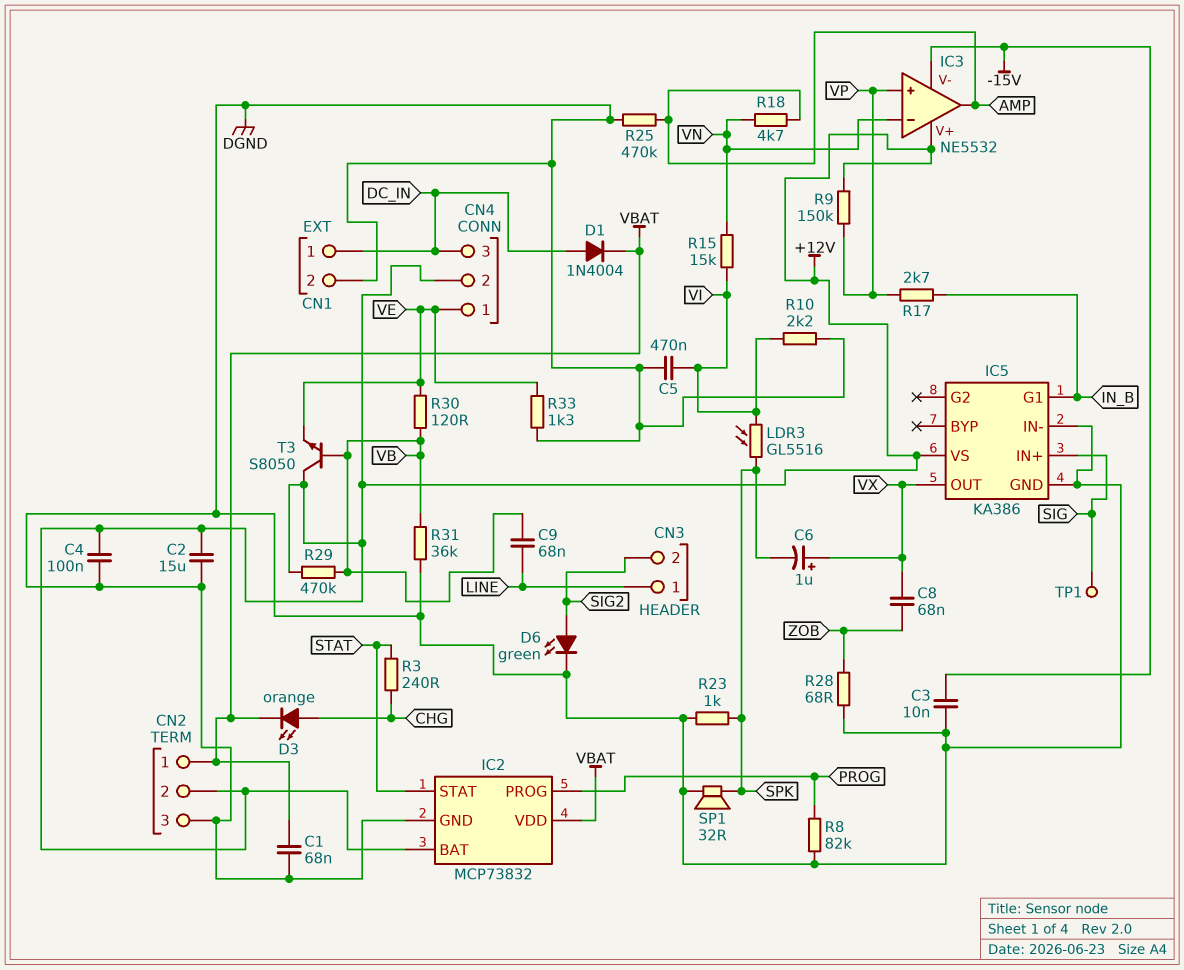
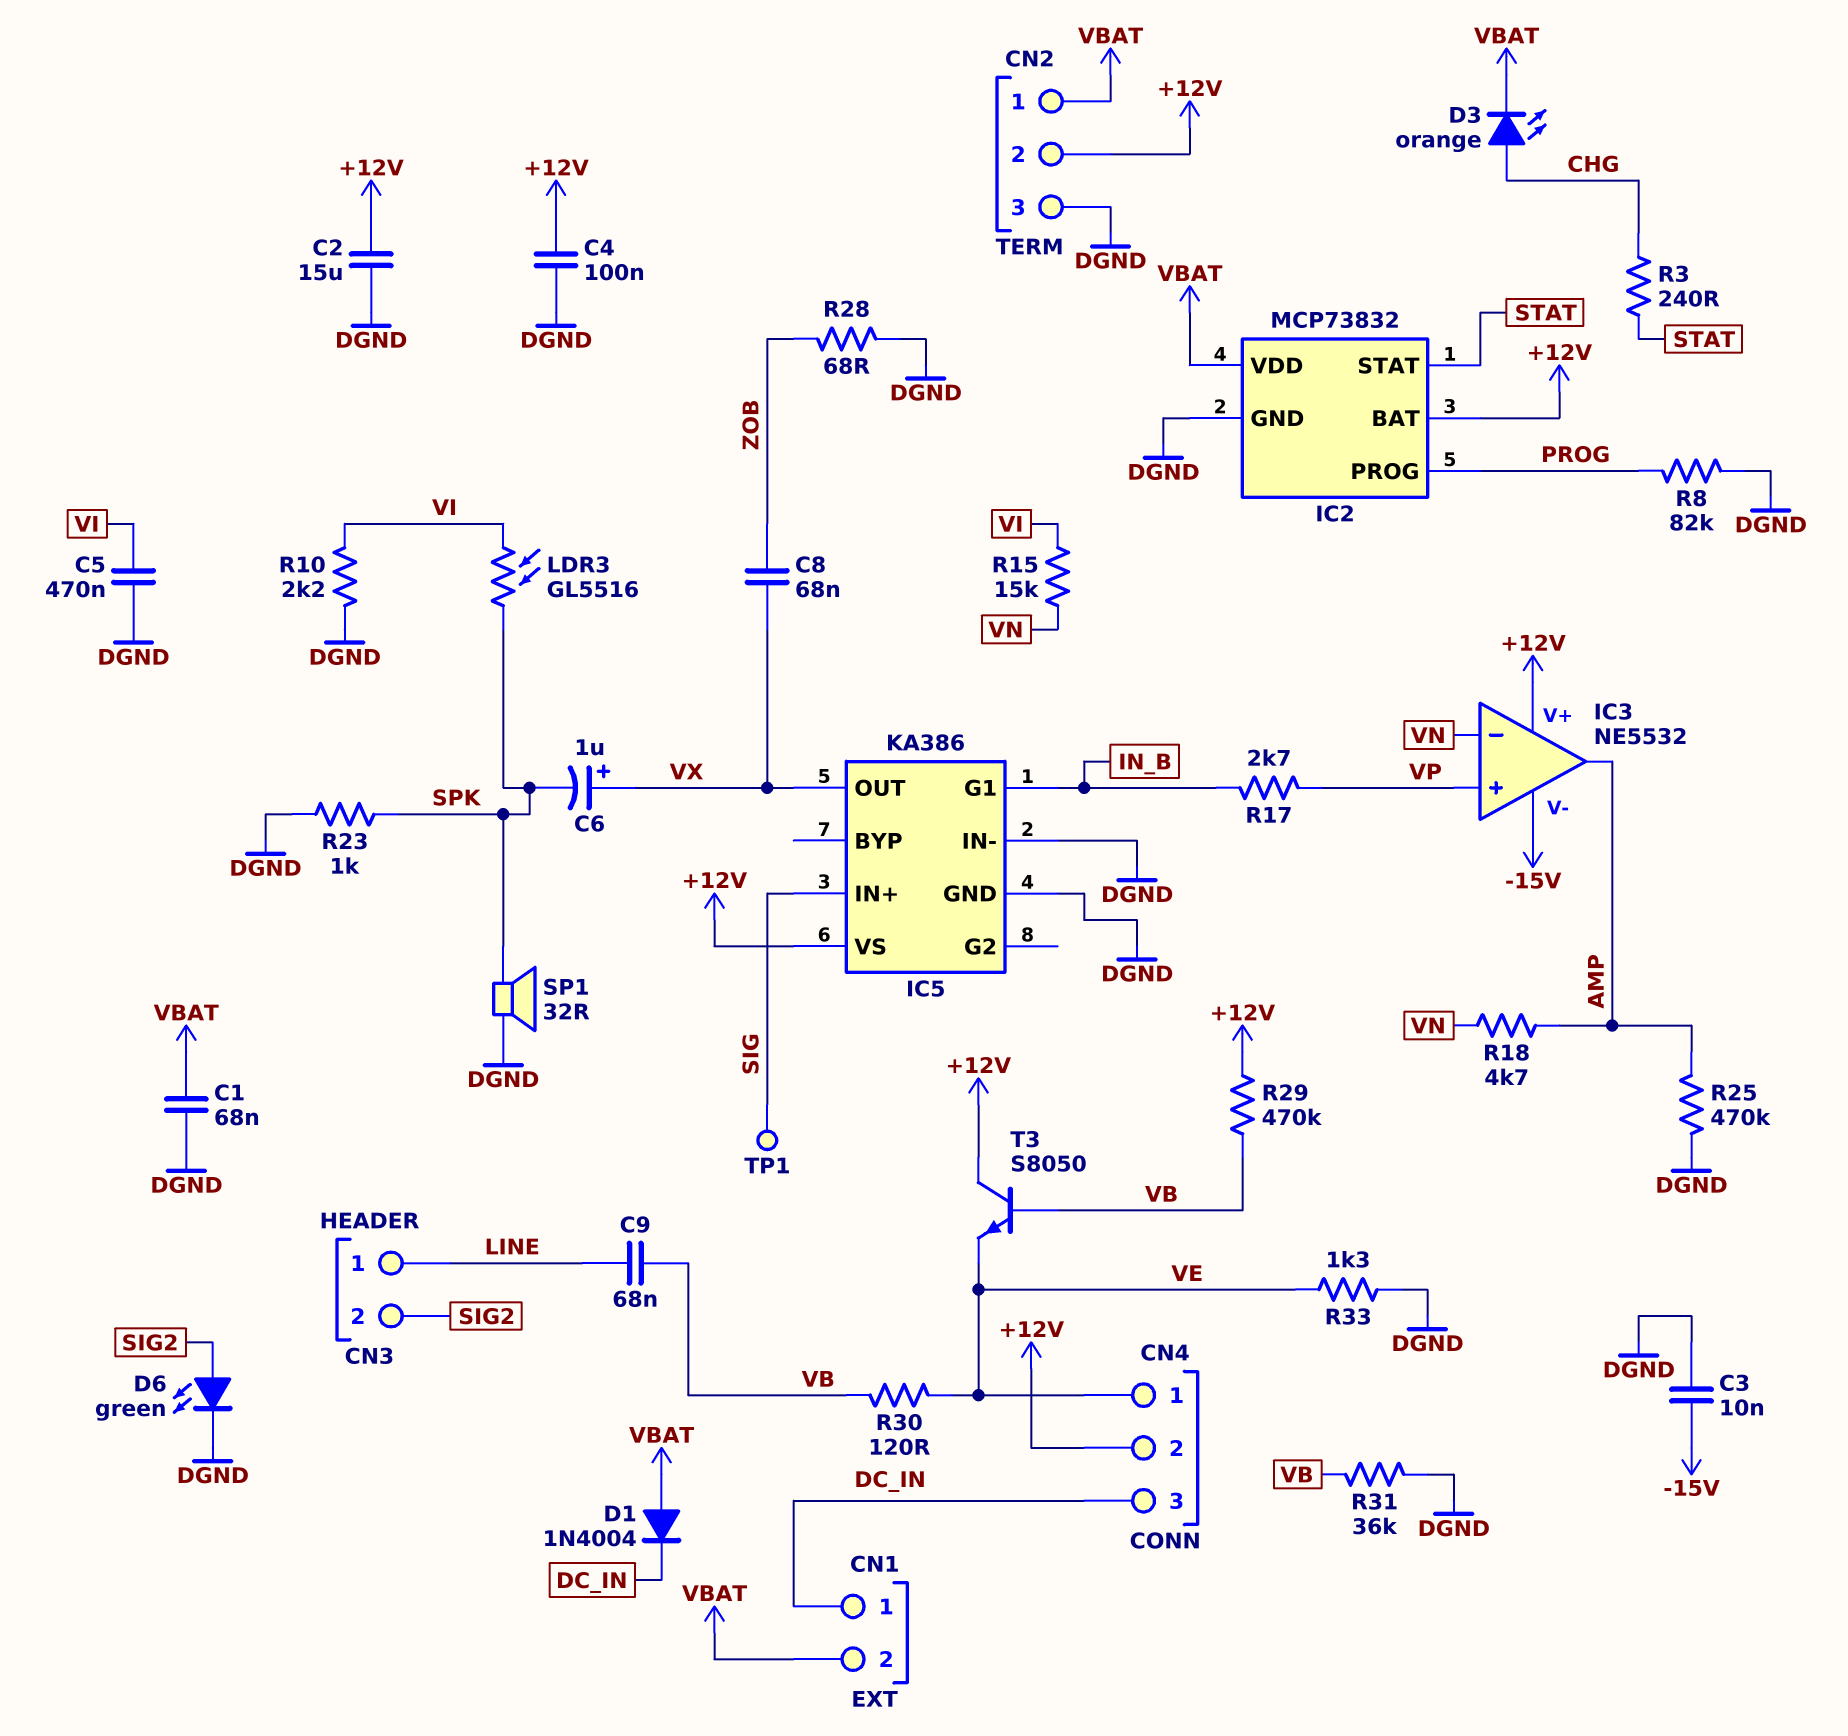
CN1 pin 2: DGND -> VBAT
D1: diode 1N4004 (A DC_IN, K VBAT) -> diode 1N4004 (A VBAT, K DC_IN)
R9: 150k (+12V, VP) -> none

